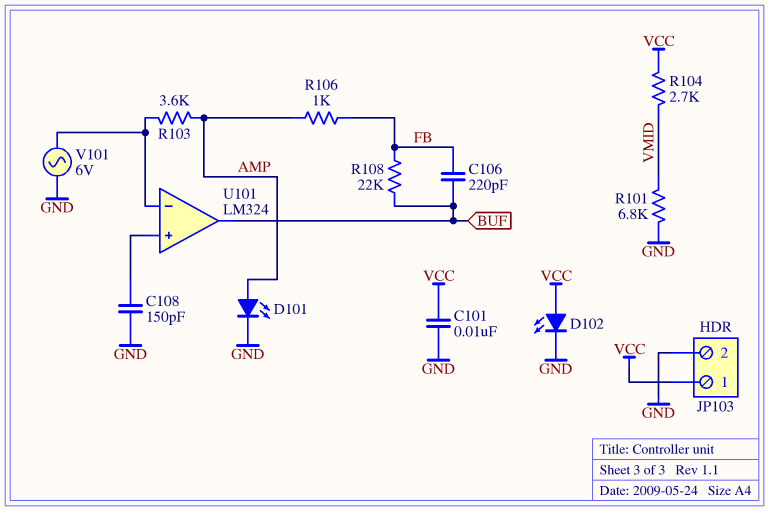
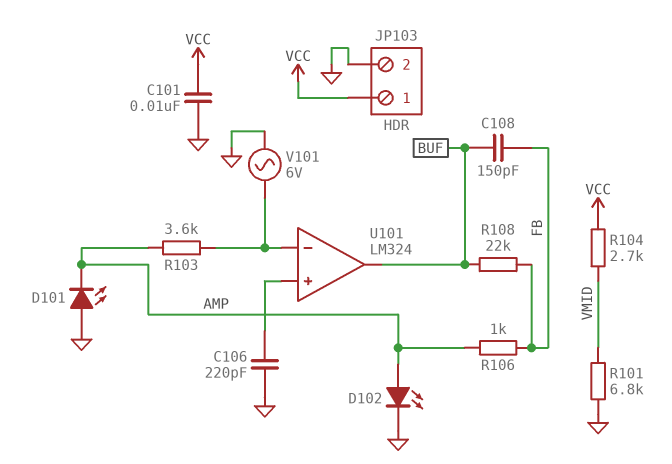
C106: 220pF (BUF, FB) -> 220pF (GND, U101/in+)
C108: 150pF (GND, U101/in+) -> 150pF (BUF, FB)
D101: LED (A AMP, K GND) -> LED (A GND, K AMP)
D102: LED (A VCC, K GND) -> LED (A AMP, K GND)

